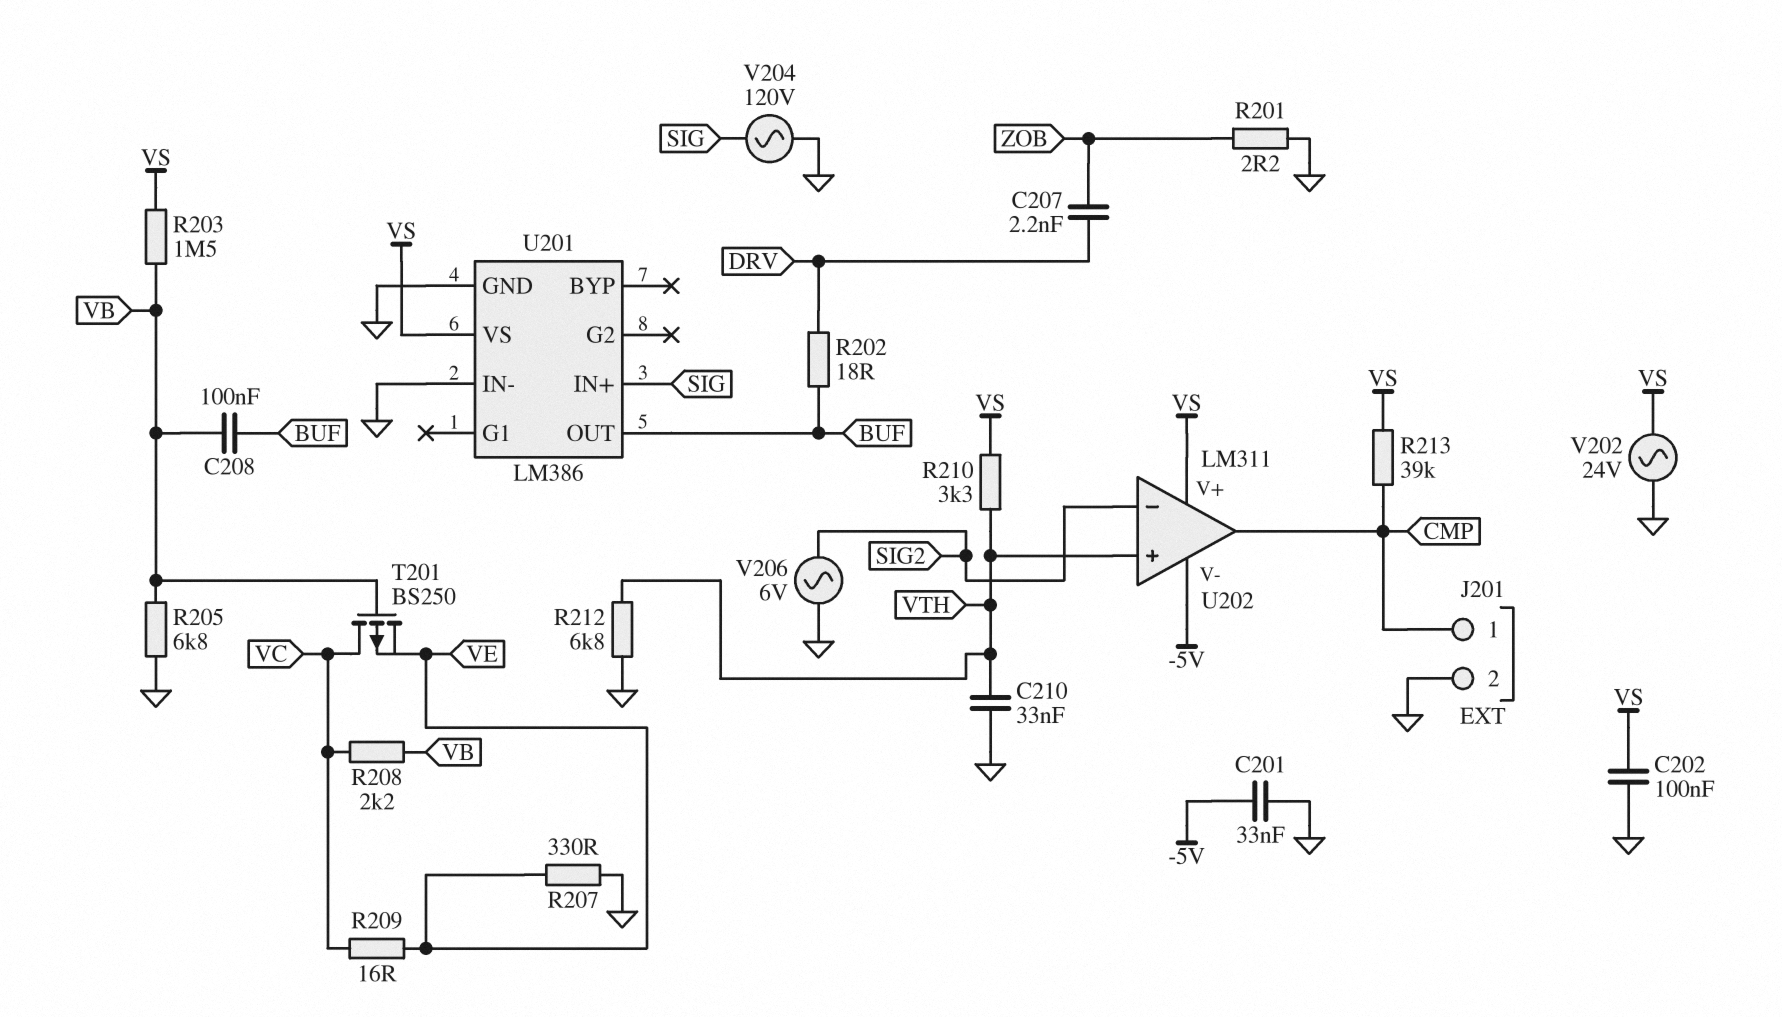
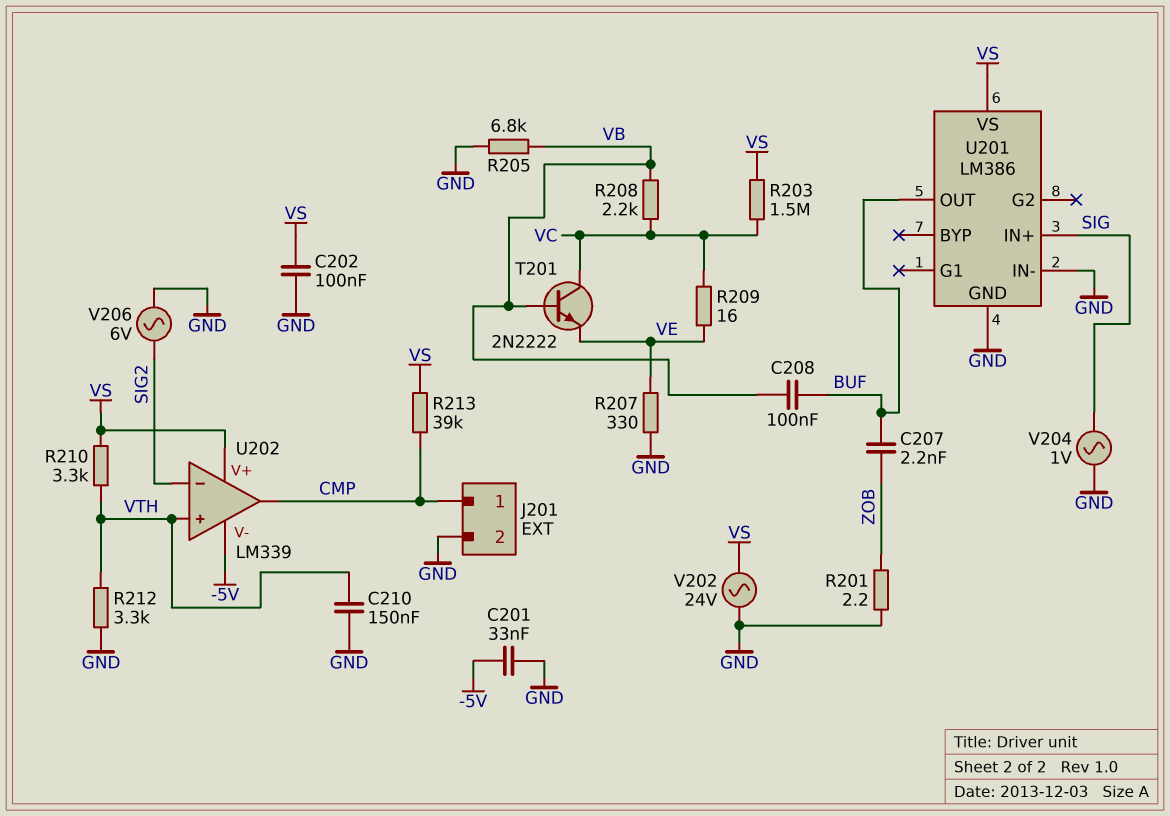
C207: 2.2nF (DRV, ZOB) -> 2.2nF (BUF, ZOB)
C210: 33nF (GND, VTH) -> 150nF (GND, VTH)
R202: 18 (BUF, DRV) -> none
R203: 1.5M (VB, VS) -> 1.5M (VC, VS)
R212: 6.8k (GND, VTH) -> 3.3k (GND, VTH)
T201: PMOS BS250 (G VB, D VC, S VE) -> NPN 2N2222 (B VB, C VC, E VE)
U202: LM311 -> LM339
V204: AC 120V (GND, SIG) -> AC 1V (GND, SIG)

